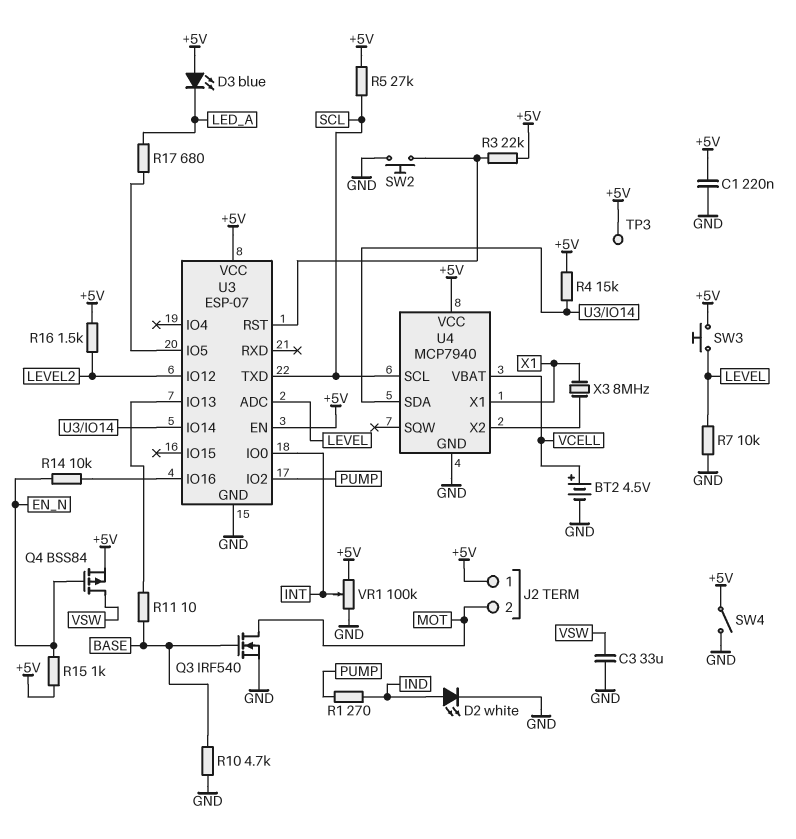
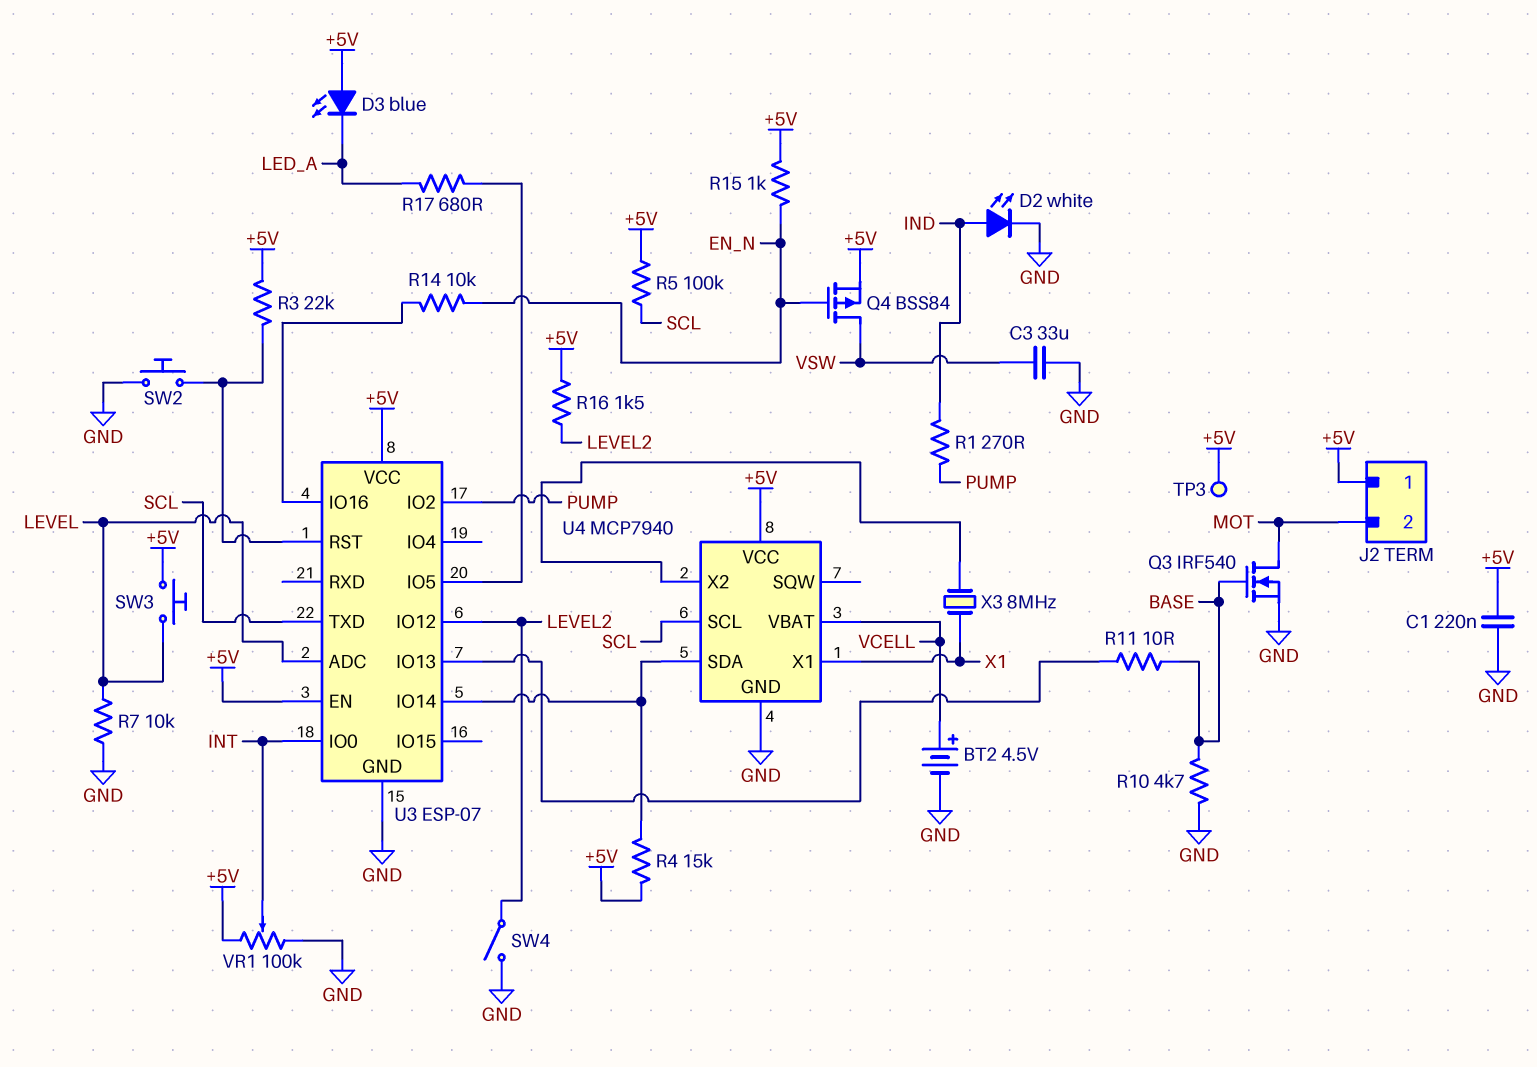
R5: 27k (+5V, SCL) -> 100k (+5V, SCL)
SW4: switch (+5V, GND) -> switch (GND, LEVEL2)

